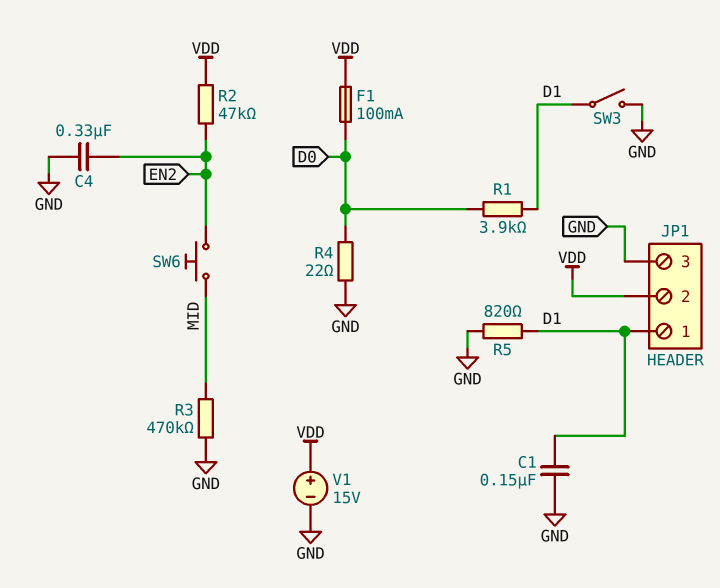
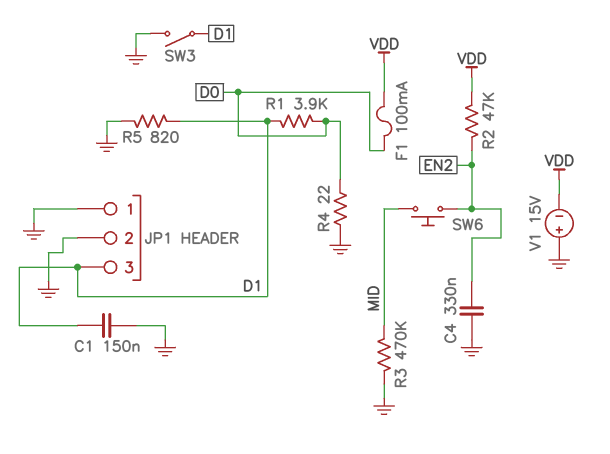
JP1 pin 1: D1 -> GND
JP1 pin 2: VDD -> GND
JP1 pin 3: GND -> D1
V1: 15V (plus VDD, minus GND) -> 15V (plus GND, minus VDD)

